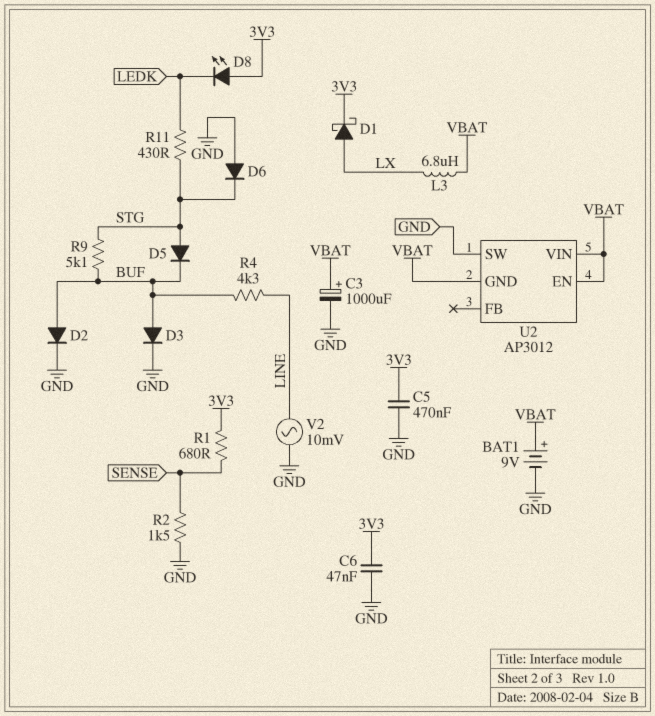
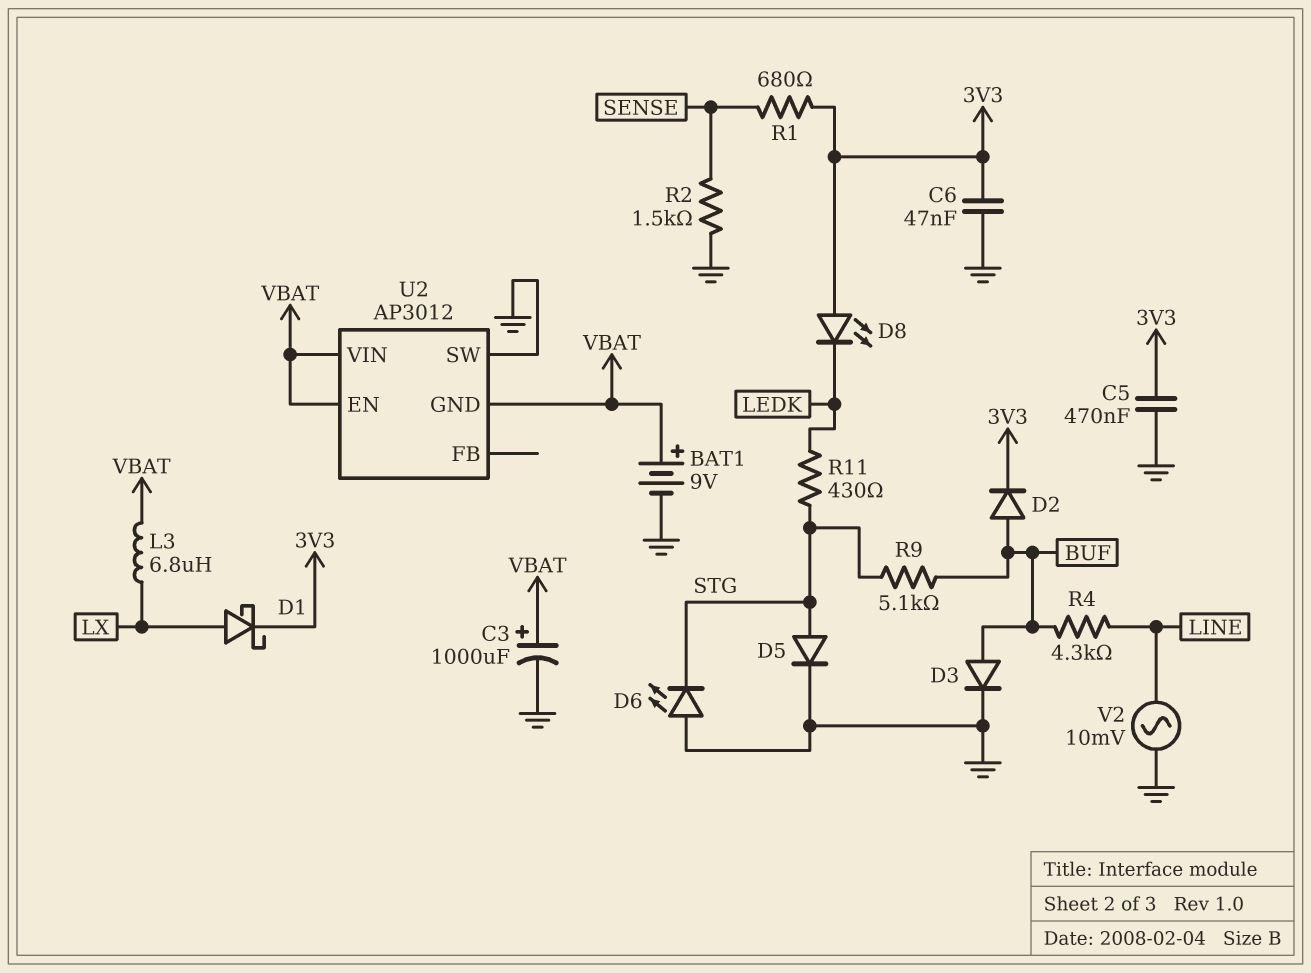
D2: diode (A BUF, K GND) -> diode (A BUF, K 3V3)
D5: diode (A STG, K BUF) -> diode (A STG, K GND)
D6: diode (A GND, K STG) -> LED (A GND, K STG)

